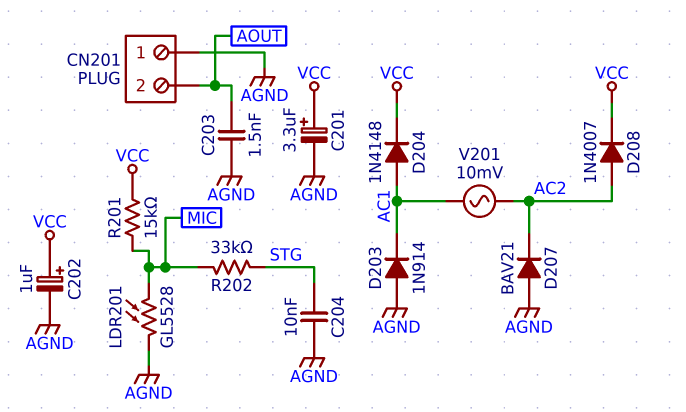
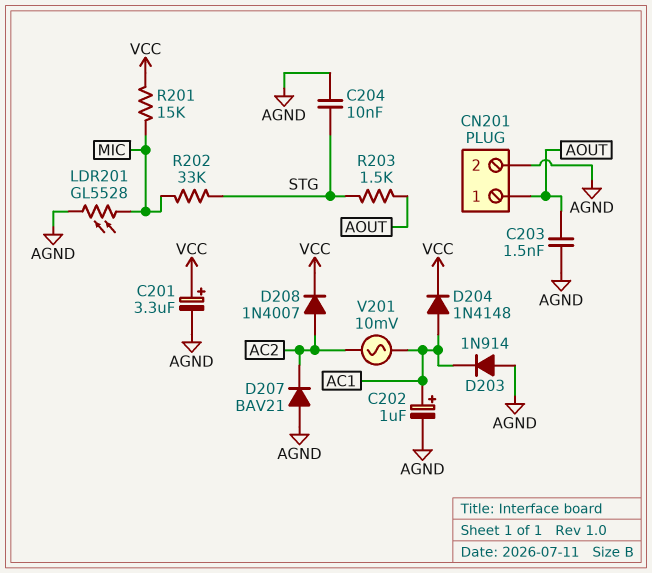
C202: 1uF (plus VCC, minus AGND) -> 1uF (plus AC1, minus AGND)
CN201 pin 1: AGND -> AOUT
CN201 pin 2: AOUT -> AGND
R203: none -> 1.5k (AOUT, STG)

